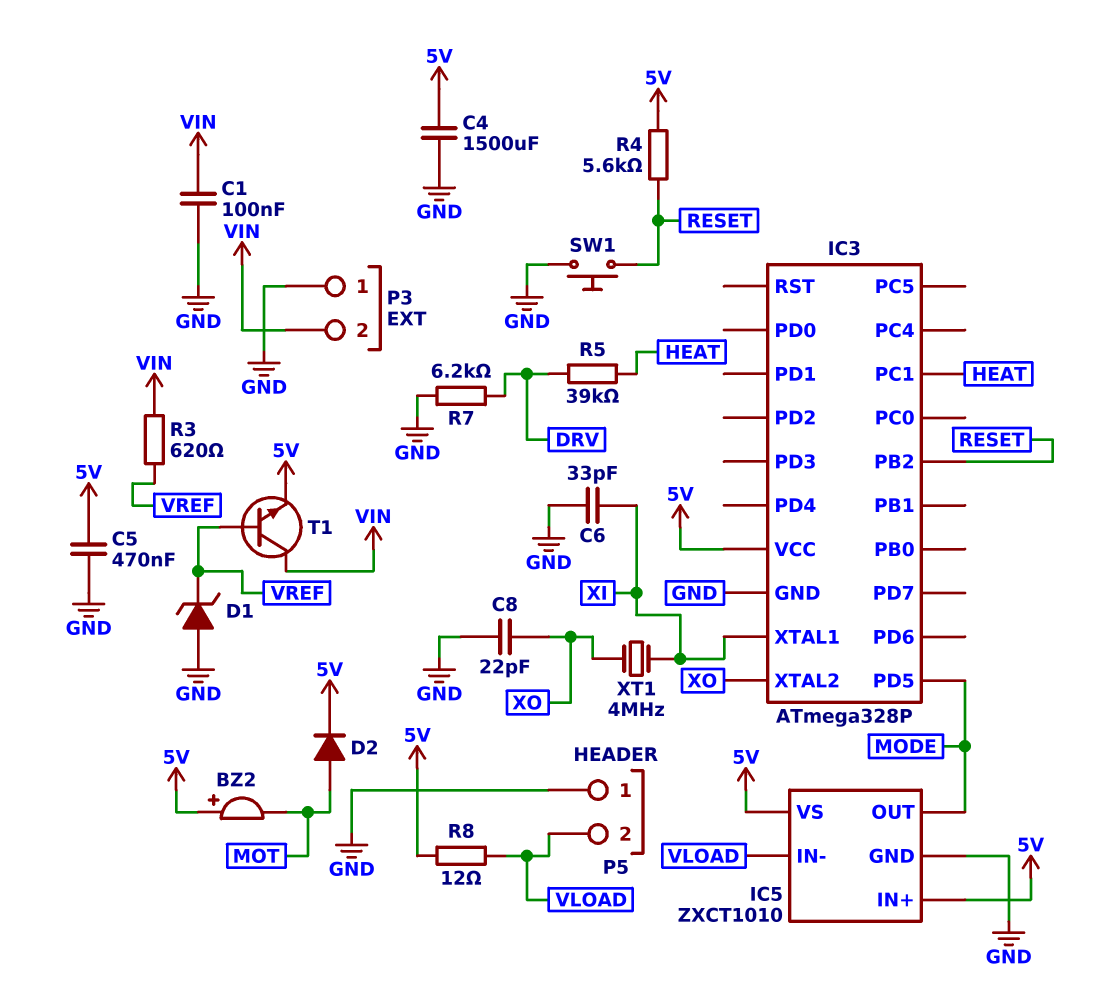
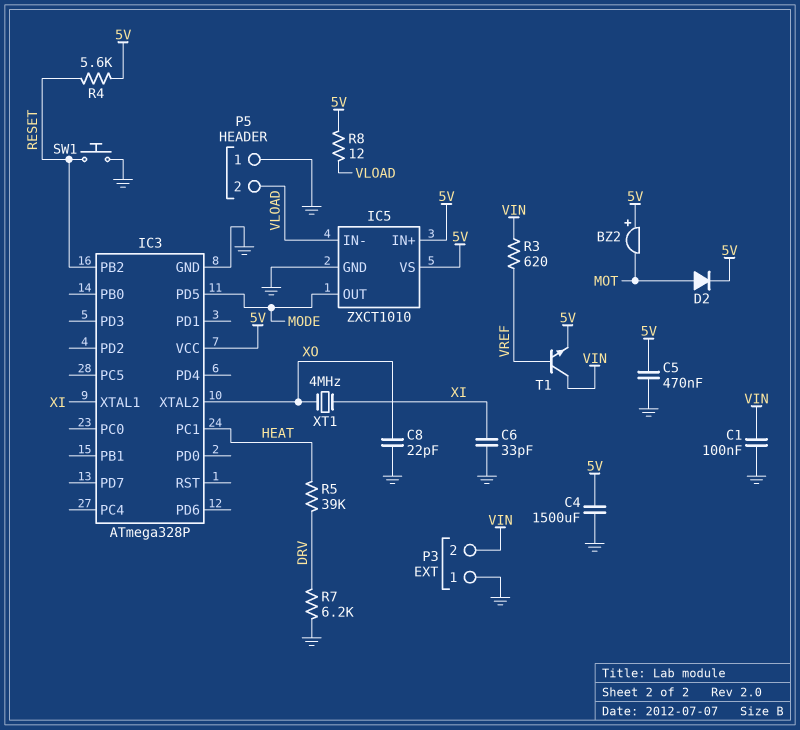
D1: zener (A GND, K VREF) -> none

